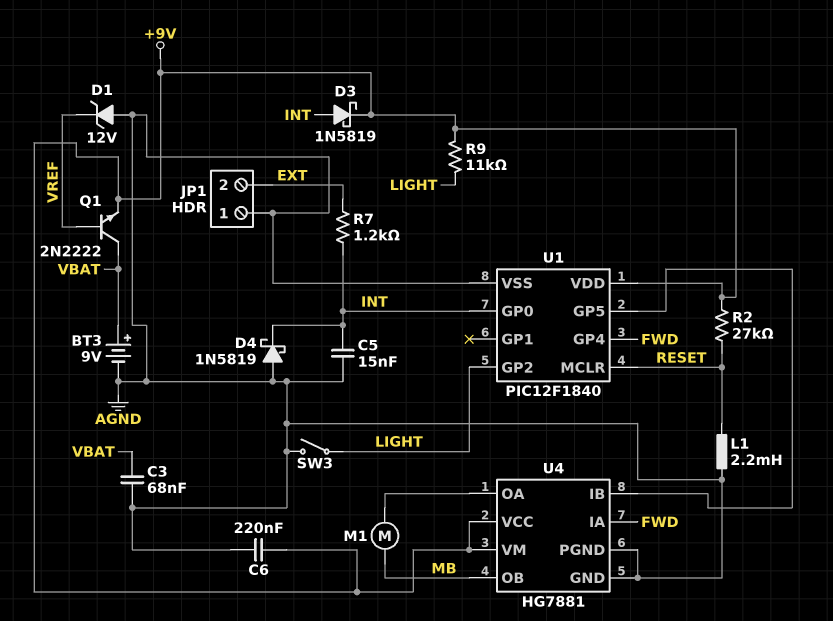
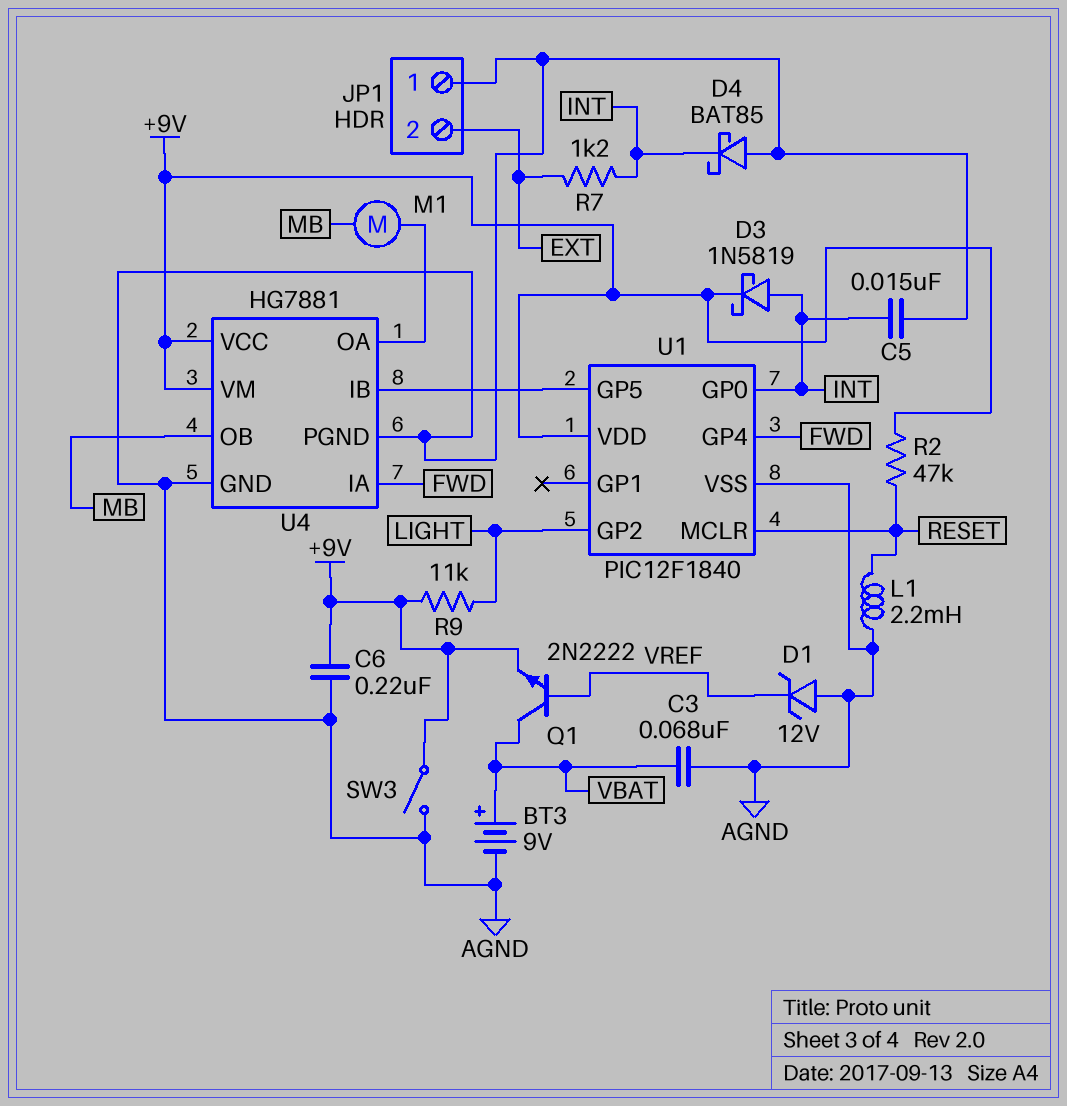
D4: schottky 1N5819 (A AGND, K INT) -> schottky BAT85 (A AGND, K INT)
R2: 27k (+9V, RESET) -> 47k (+9V, RESET)
SW3: switch (AGND, LIGHT) -> switch (+9V, AGND)

